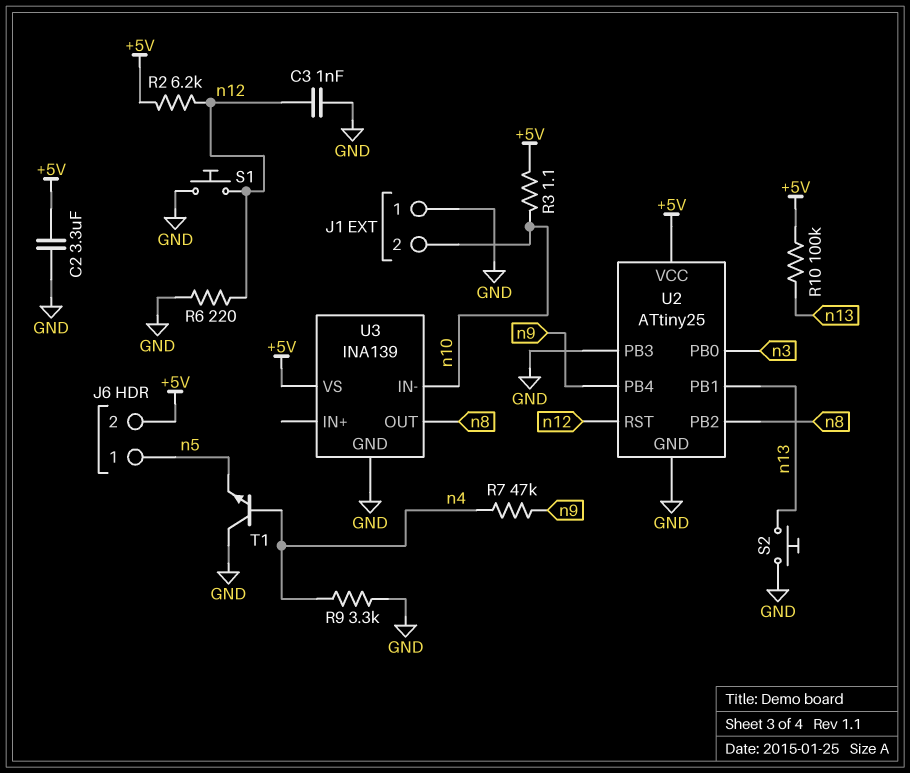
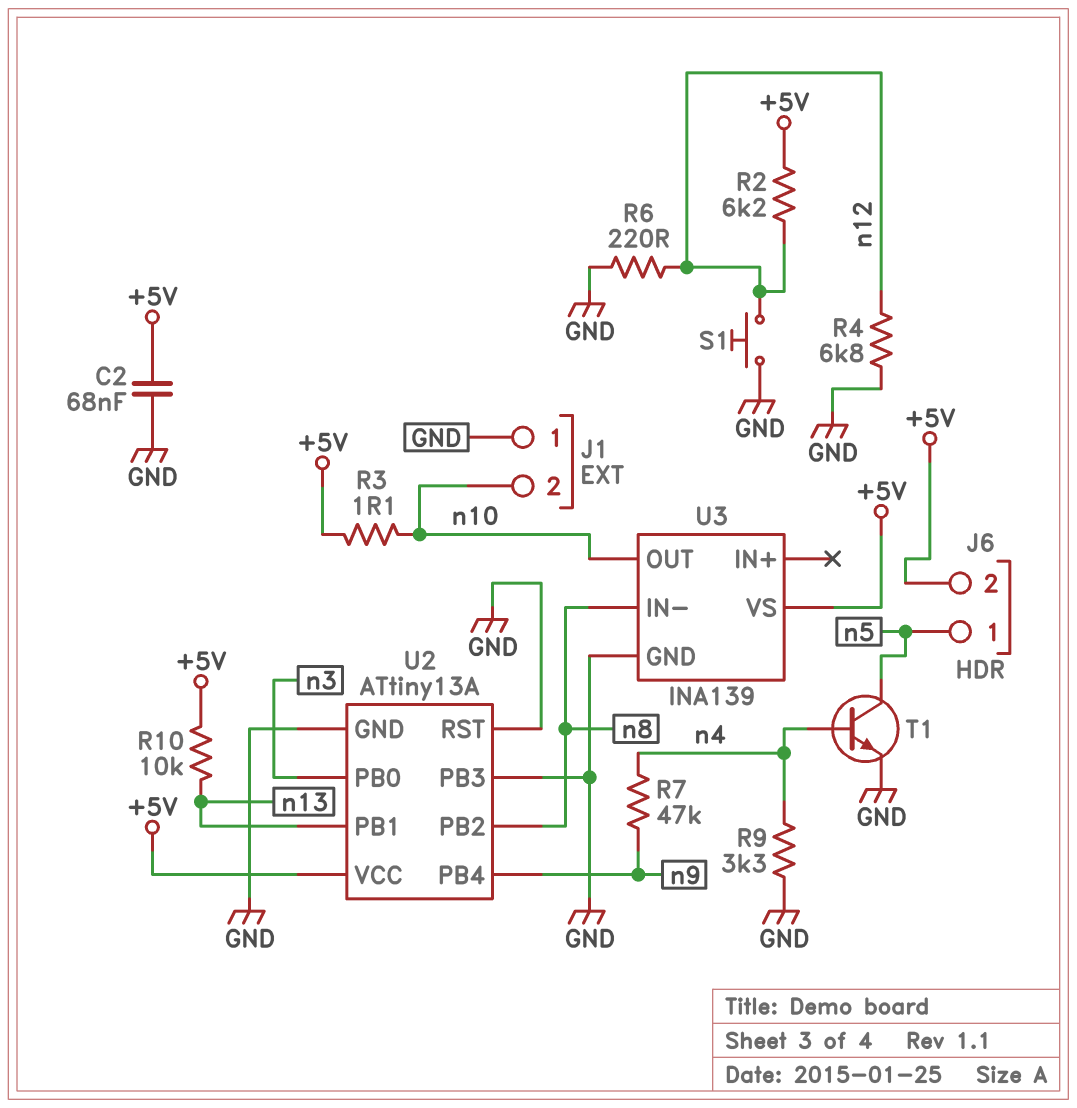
C2: 3.3uF (+5V, GND) -> 68nF (+5V, GND)
C3: 1nF (GND, n12) -> none
R4: none -> 6.8k (GND, n12)
R10: 100k (+5V, n13) -> 10k (+5V, n13)
S2: button (GND, n13) -> none
T1: NPN (B n4, C GND, E n5) -> NPN (B n4, C n5, E GND)
U2: ATtiny25 -> ATtiny13A
U2 pin RST: n12 -> GND
U3 pin IN-: n10 -> n8
U3 pin OUT: n8 -> n10

